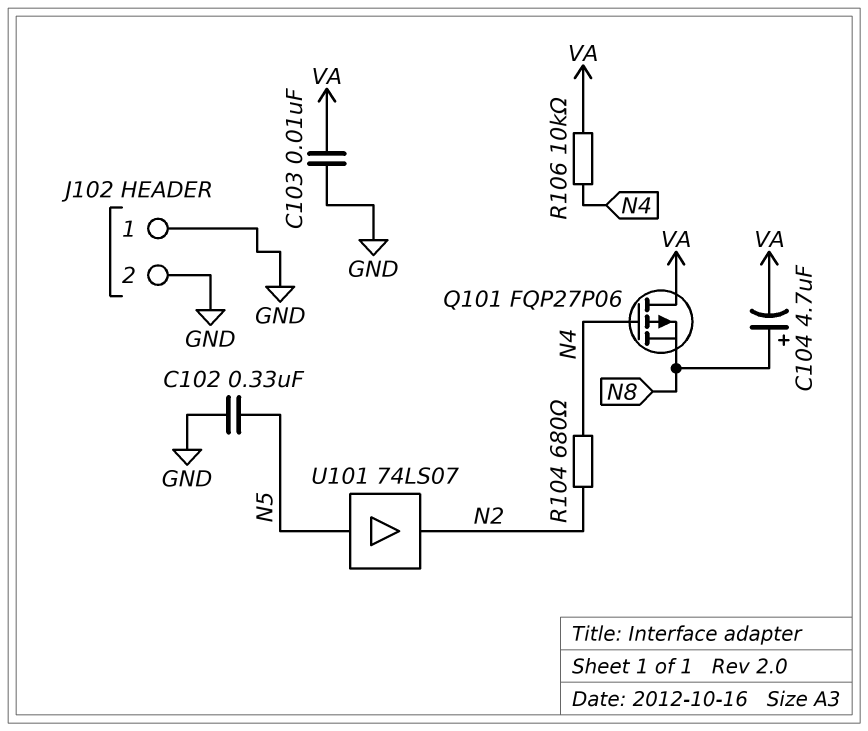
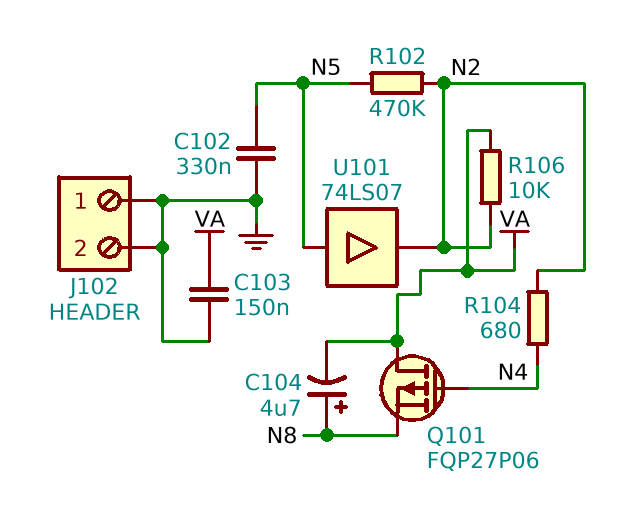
C103: 10nF (GND, VA) -> 150nF (GND, VA)
R102: none -> 470k (N2, N5)
R106: 10k (N4, VA) -> 10k (N2, VA)

